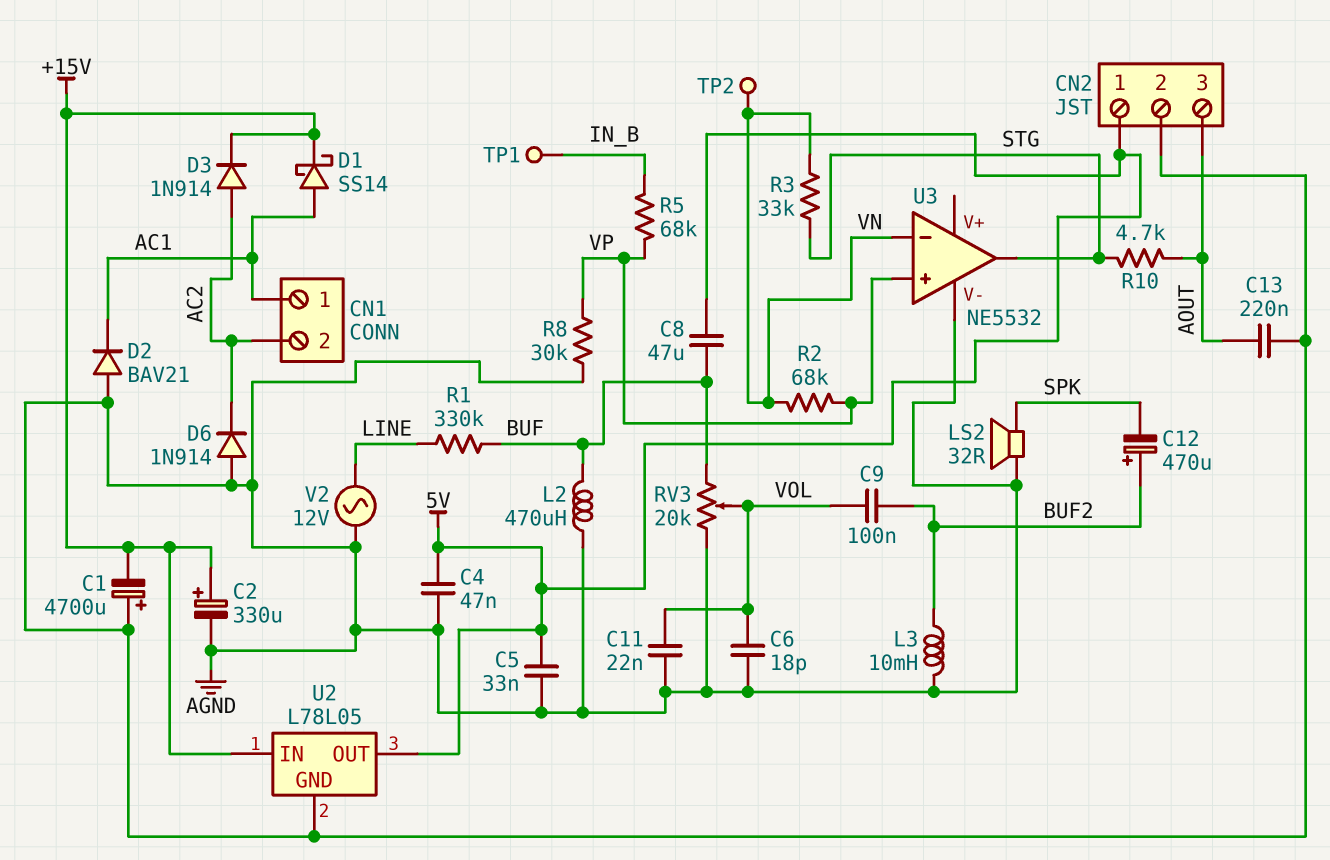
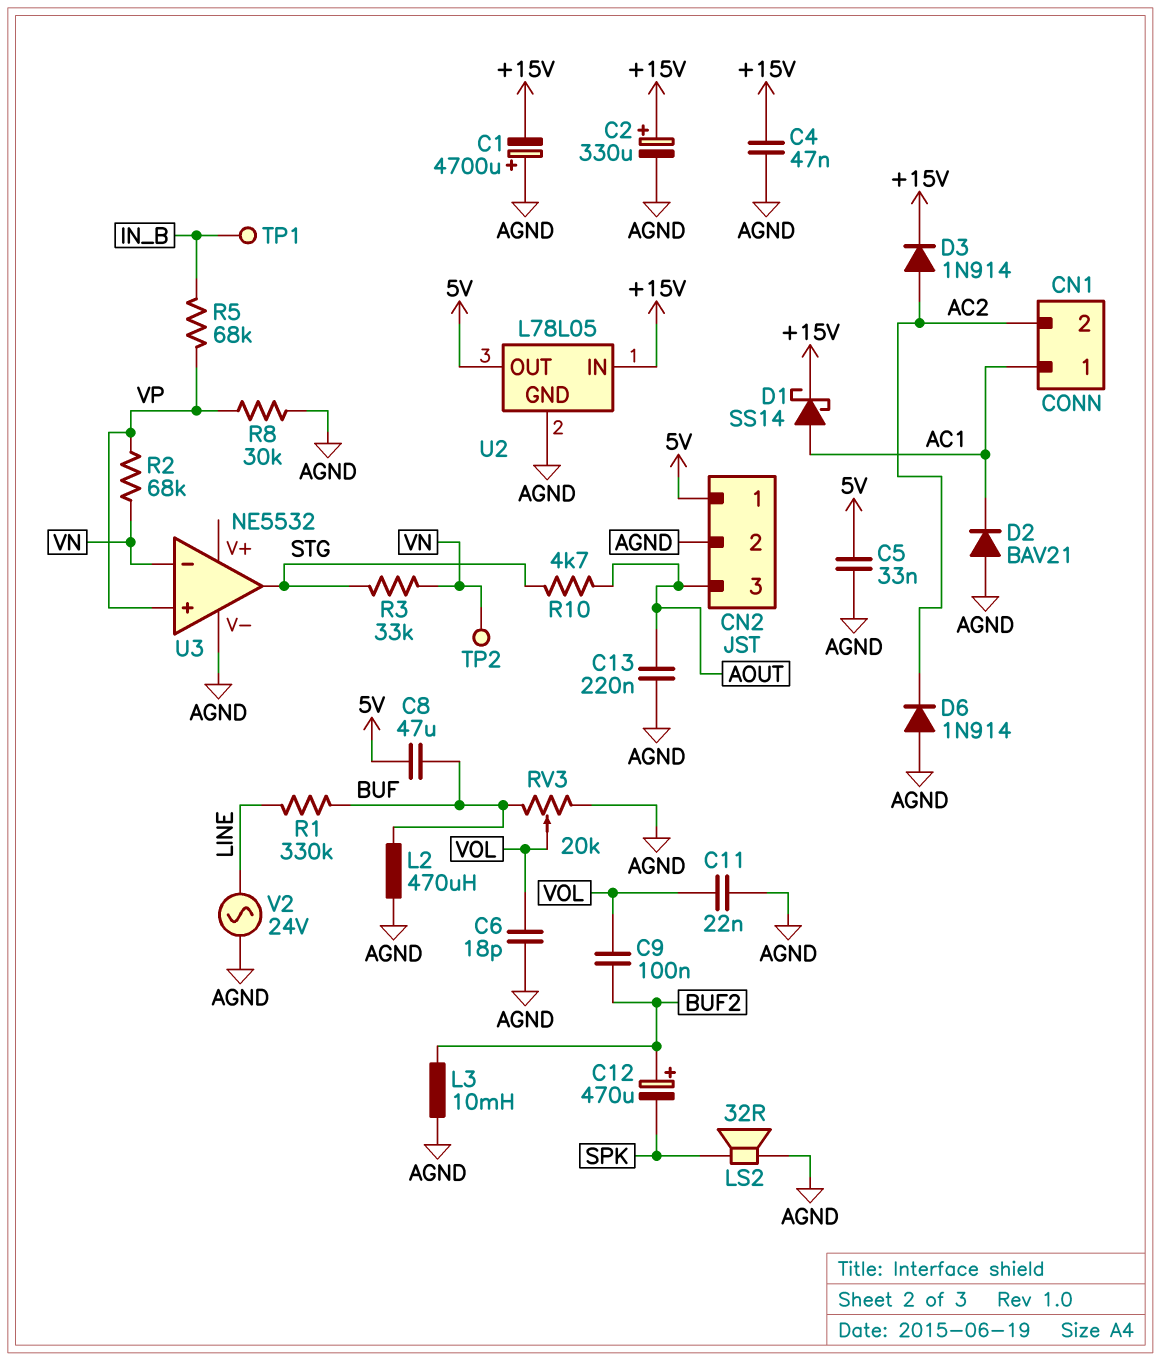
C4: 47nF (5V, AGND) -> 47nF (+15V, AGND)
V2: AC 12V (AGND, LINE) -> AC 24V (AGND, LINE)

